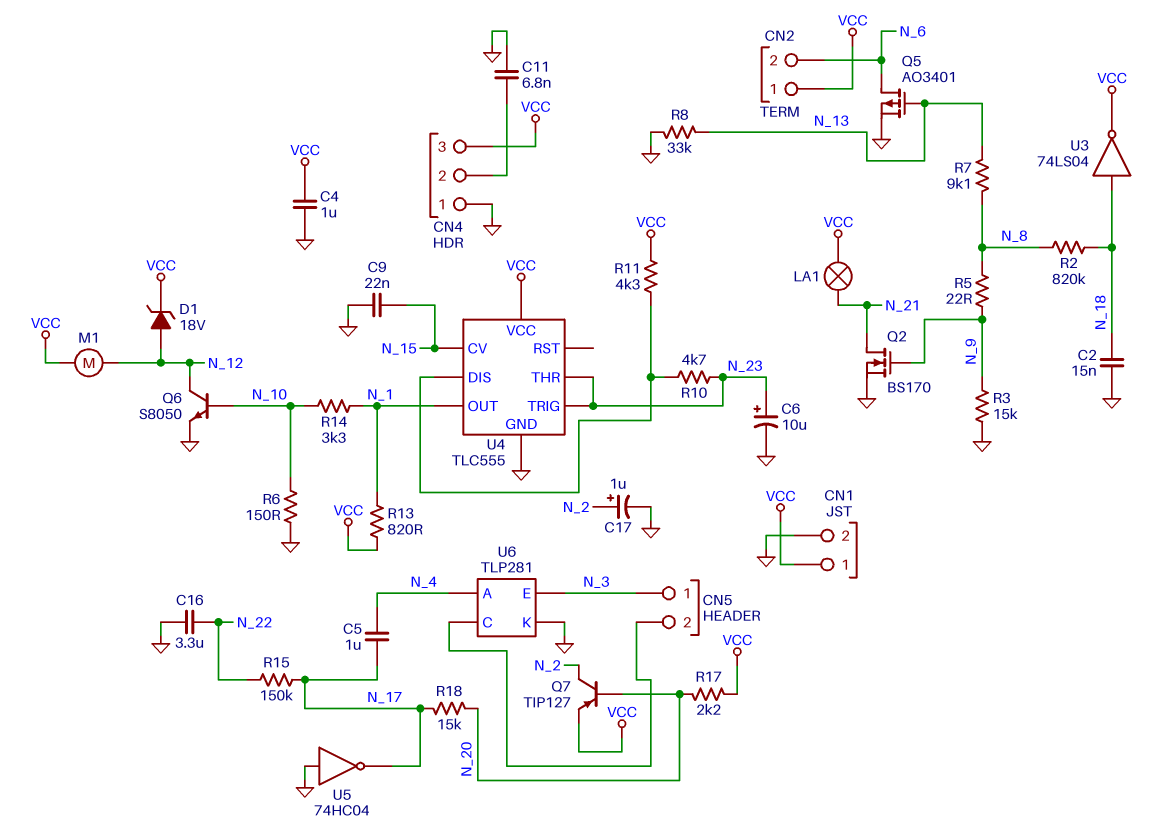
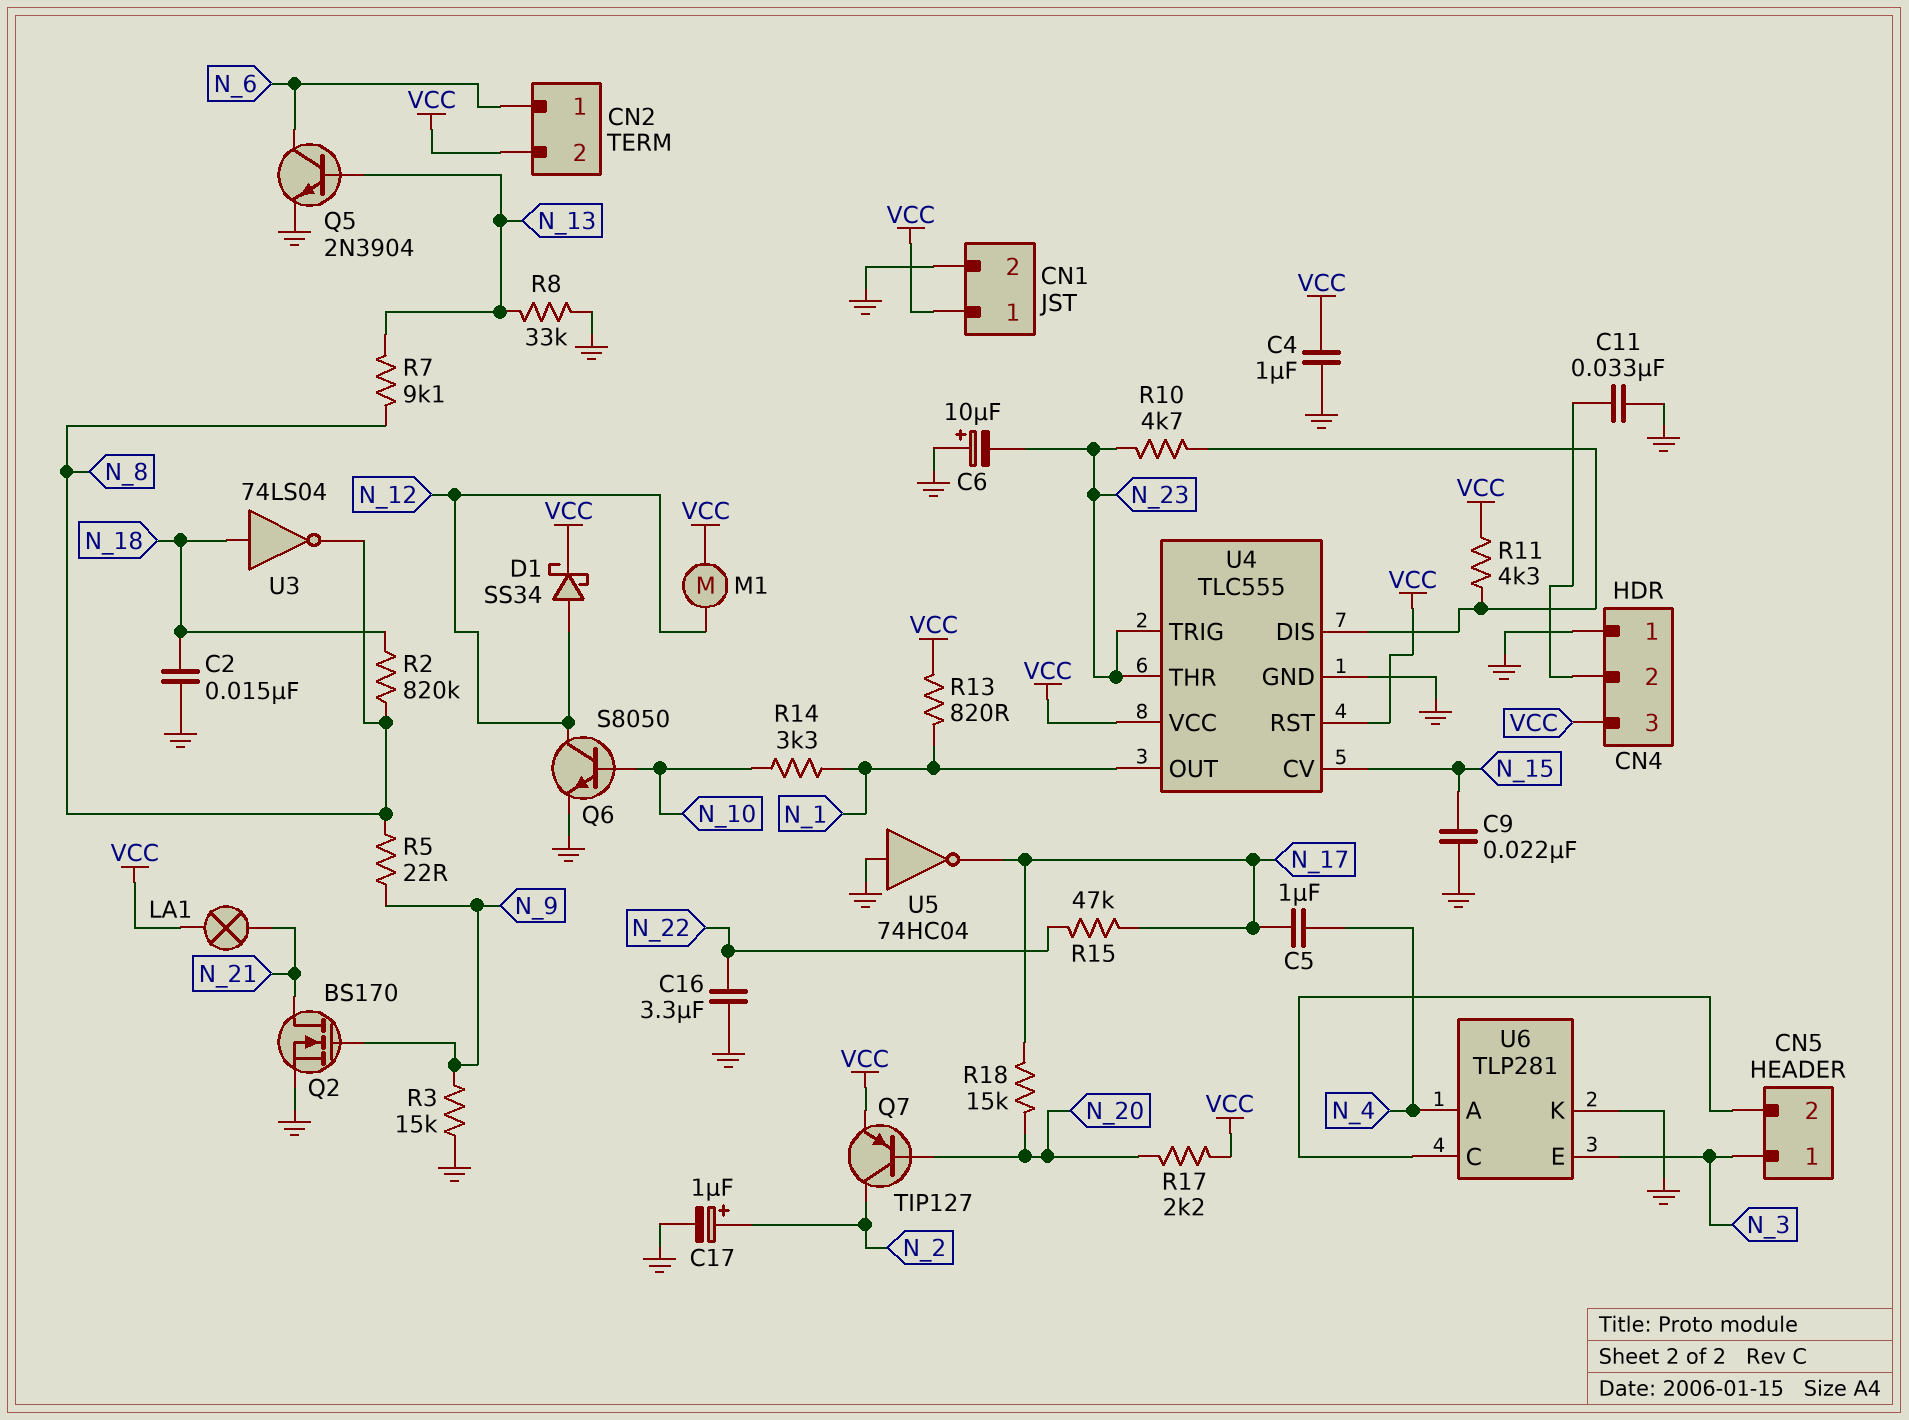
C6: 10uF (plus N_23, minus GND) -> 10uF (plus GND, minus N_23)
C11: 6.8nF (CN4/2, GND) -> 33nF (CN4/2, GND)
CN2 pin 1: VCC -> N_6
CN2 pin 2: N_6 -> VCC
D1: zener 18V (A N_12, K VCC) -> schottky SS34 (A N_12, K VCC)
Q5: PMOS AO3401 (G N_13, D N_6, S GND) -> NPN 2N3904 (B N_13, C N_6, E GND)
R6: 150 (GND, N_10) -> none
R15: 150k (N_17, N_22) -> 47k (N_17, N_22)
U3: NOT 74LS04 (in N_18, out VCC) -> NOT 74LS04 (in N_18, out N_8)
U4 pin RST: none -> VCC

